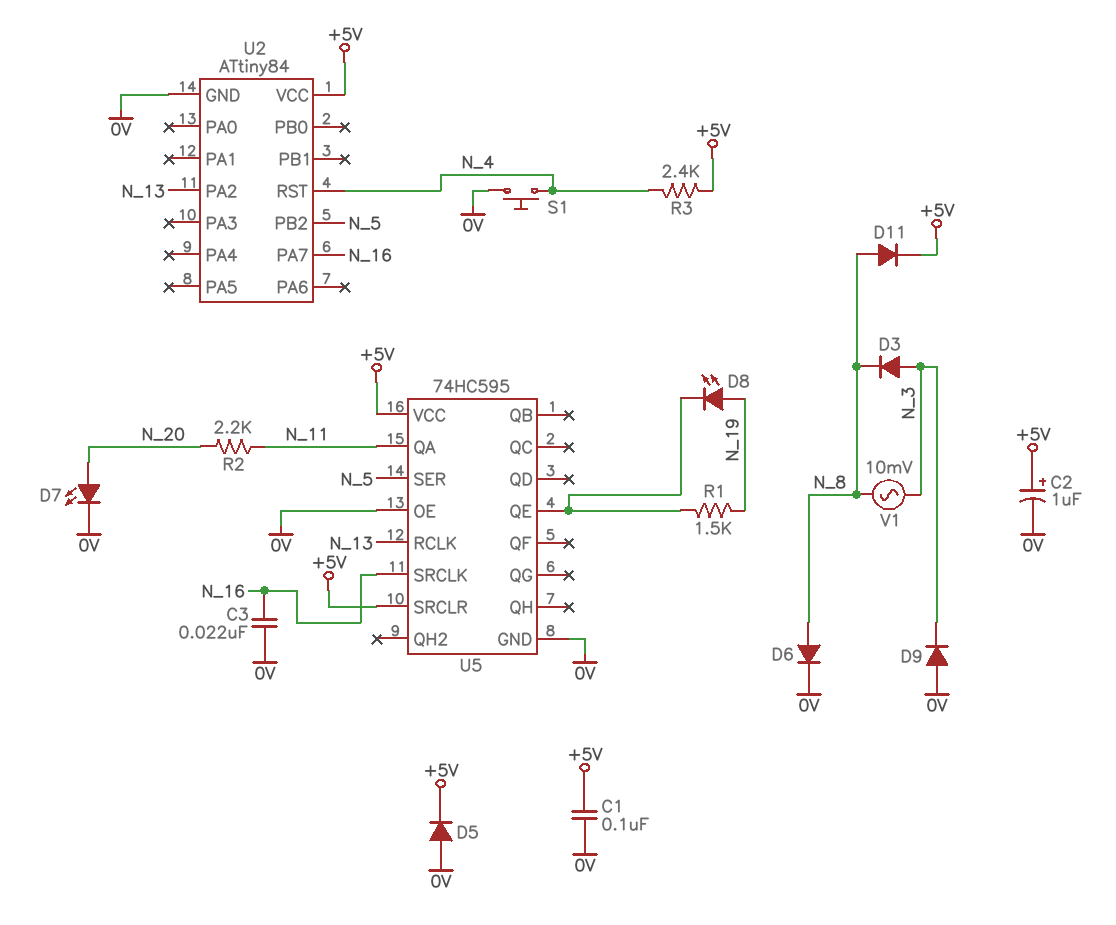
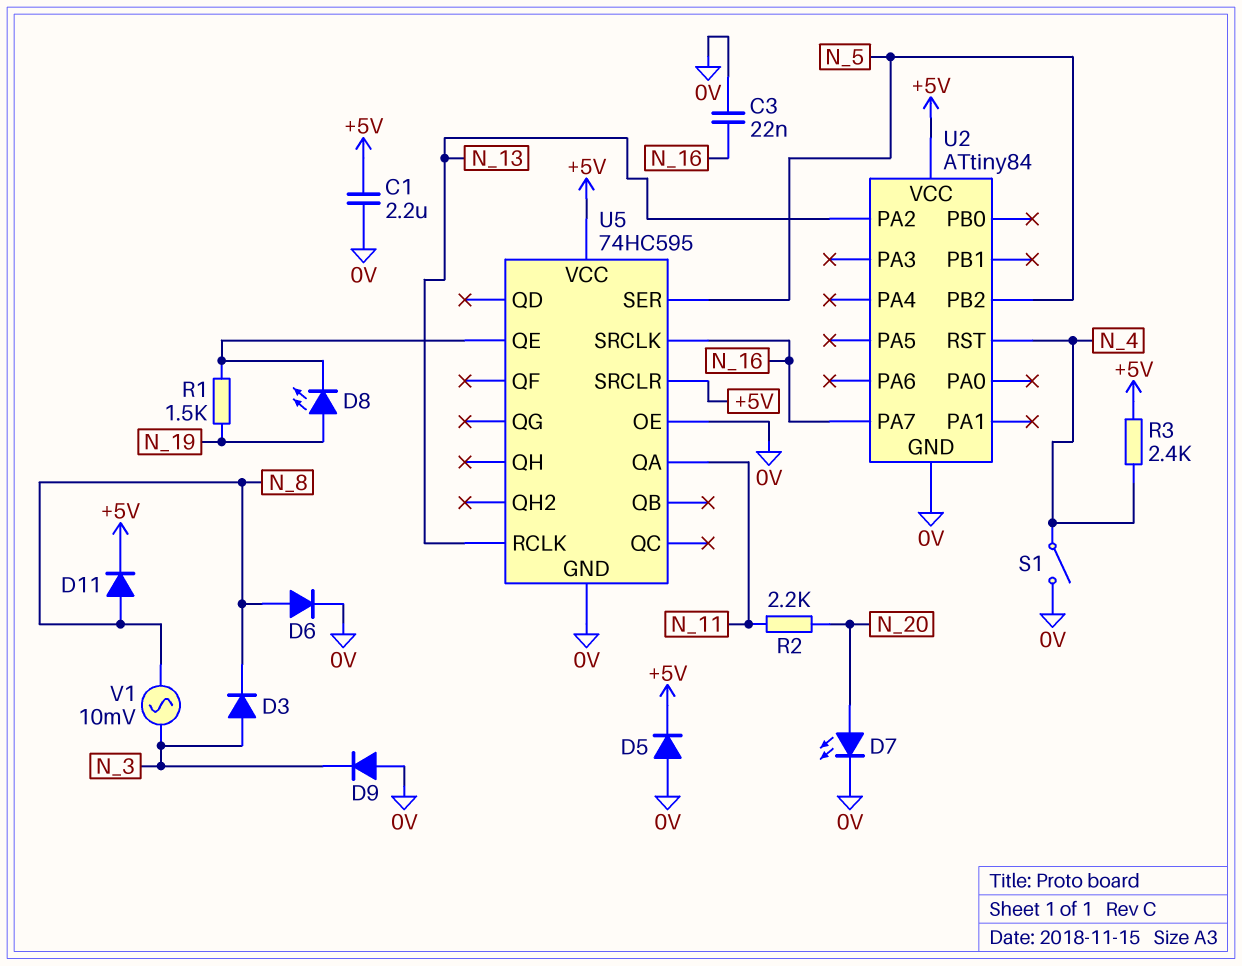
C1: 100nF (+5V, 0V) -> 2.2uF (+5V, 0V)
C2: 1uF (plus +5V, minus 0V) -> none
S1: button (0V, N_4) -> switch (0V, N_4)

